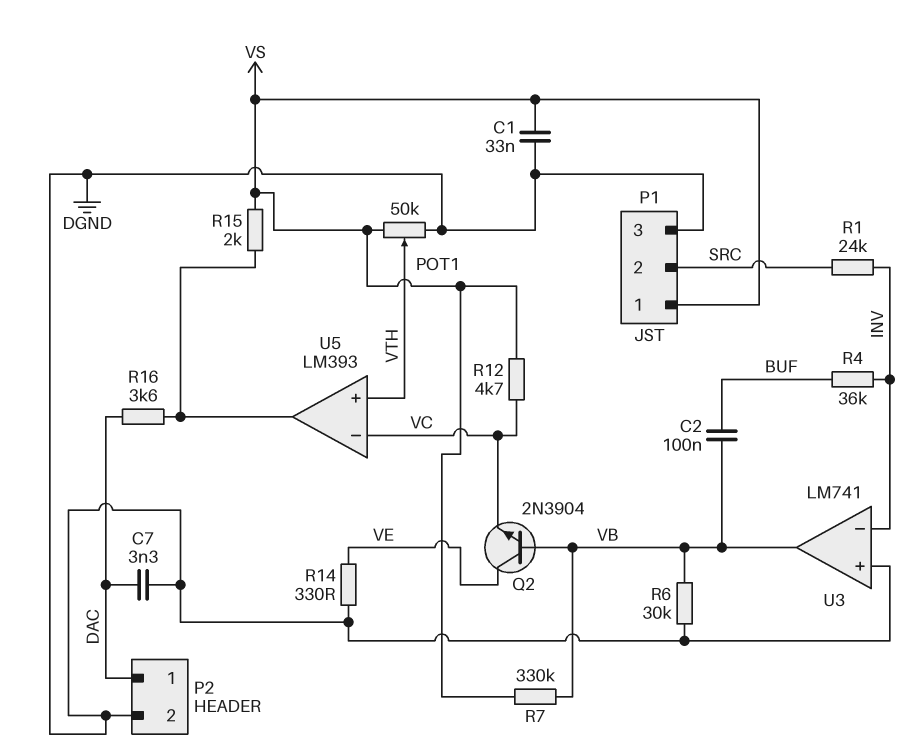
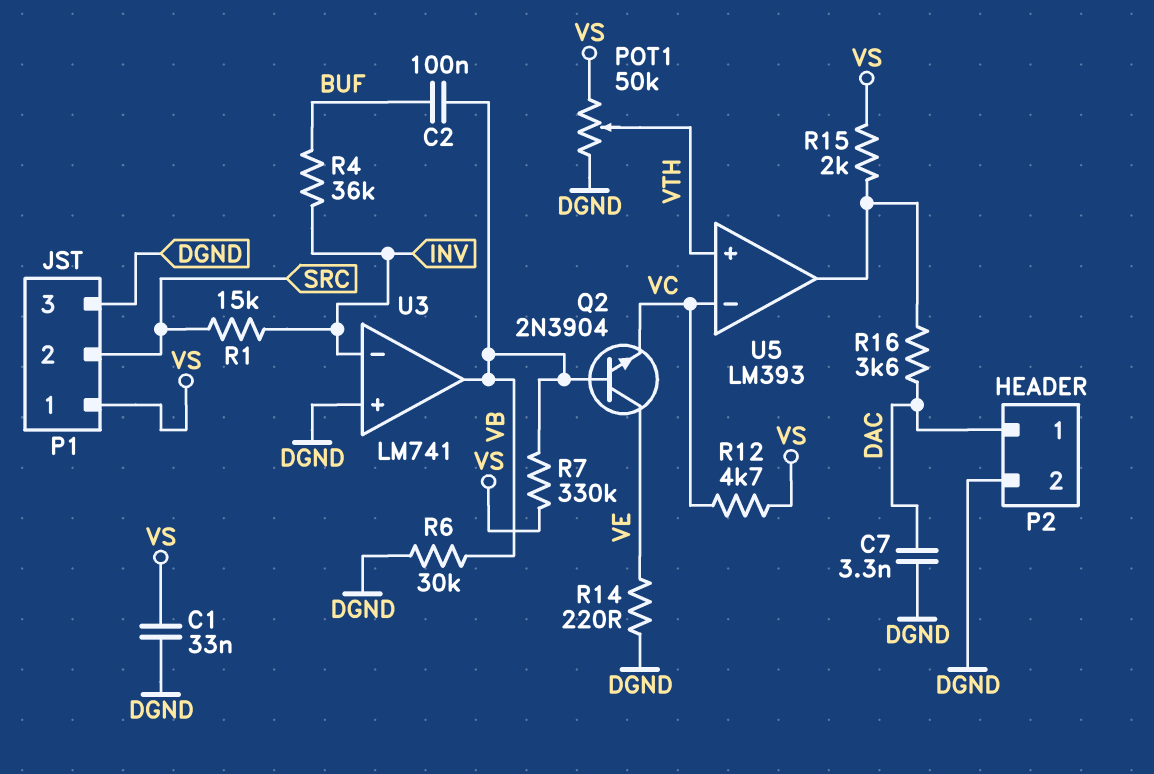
R1: 24k (INV, SRC) -> 15k (INV, SRC)
R14: 330 (DGND, VE) -> 220 (DGND, VE)

